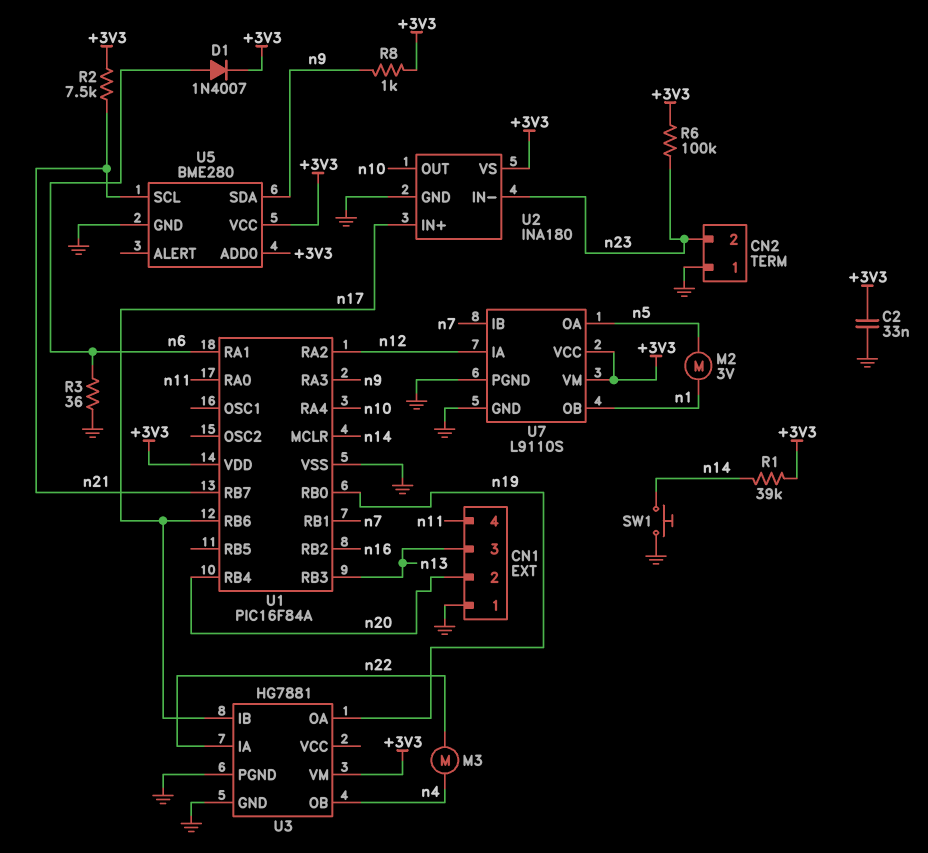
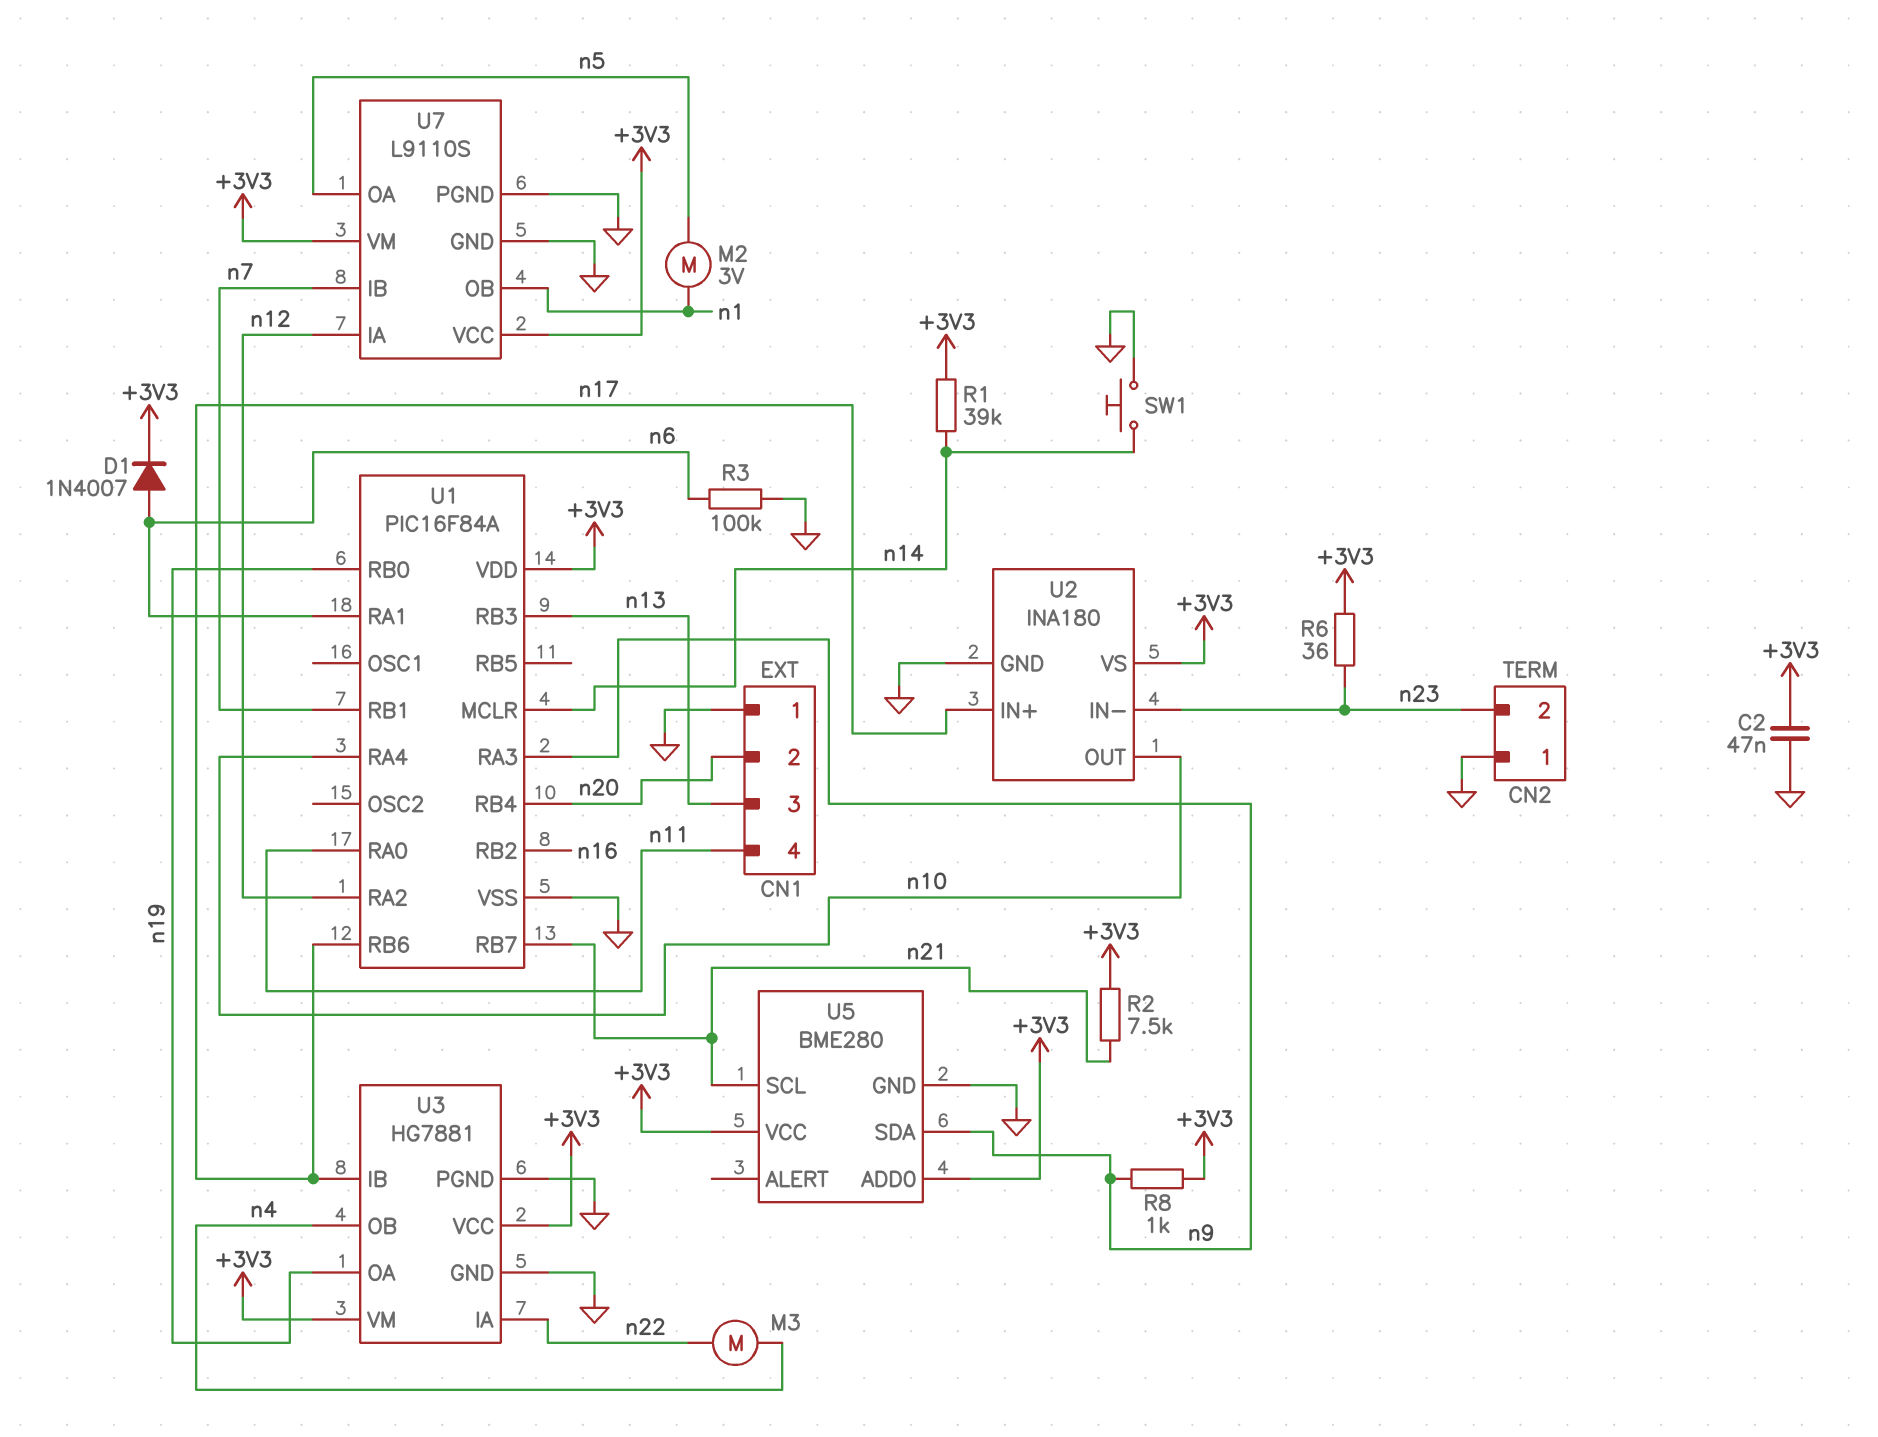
C2: 33nF (+3V3, GND) -> 47nF (+3V3, GND)
R3: 36 (GND, n6) -> 100k (GND, n6)
R6: 100k (+3V3, n23) -> 36 (+3V3, n23)
U3 pin VCC: none -> +3V3

